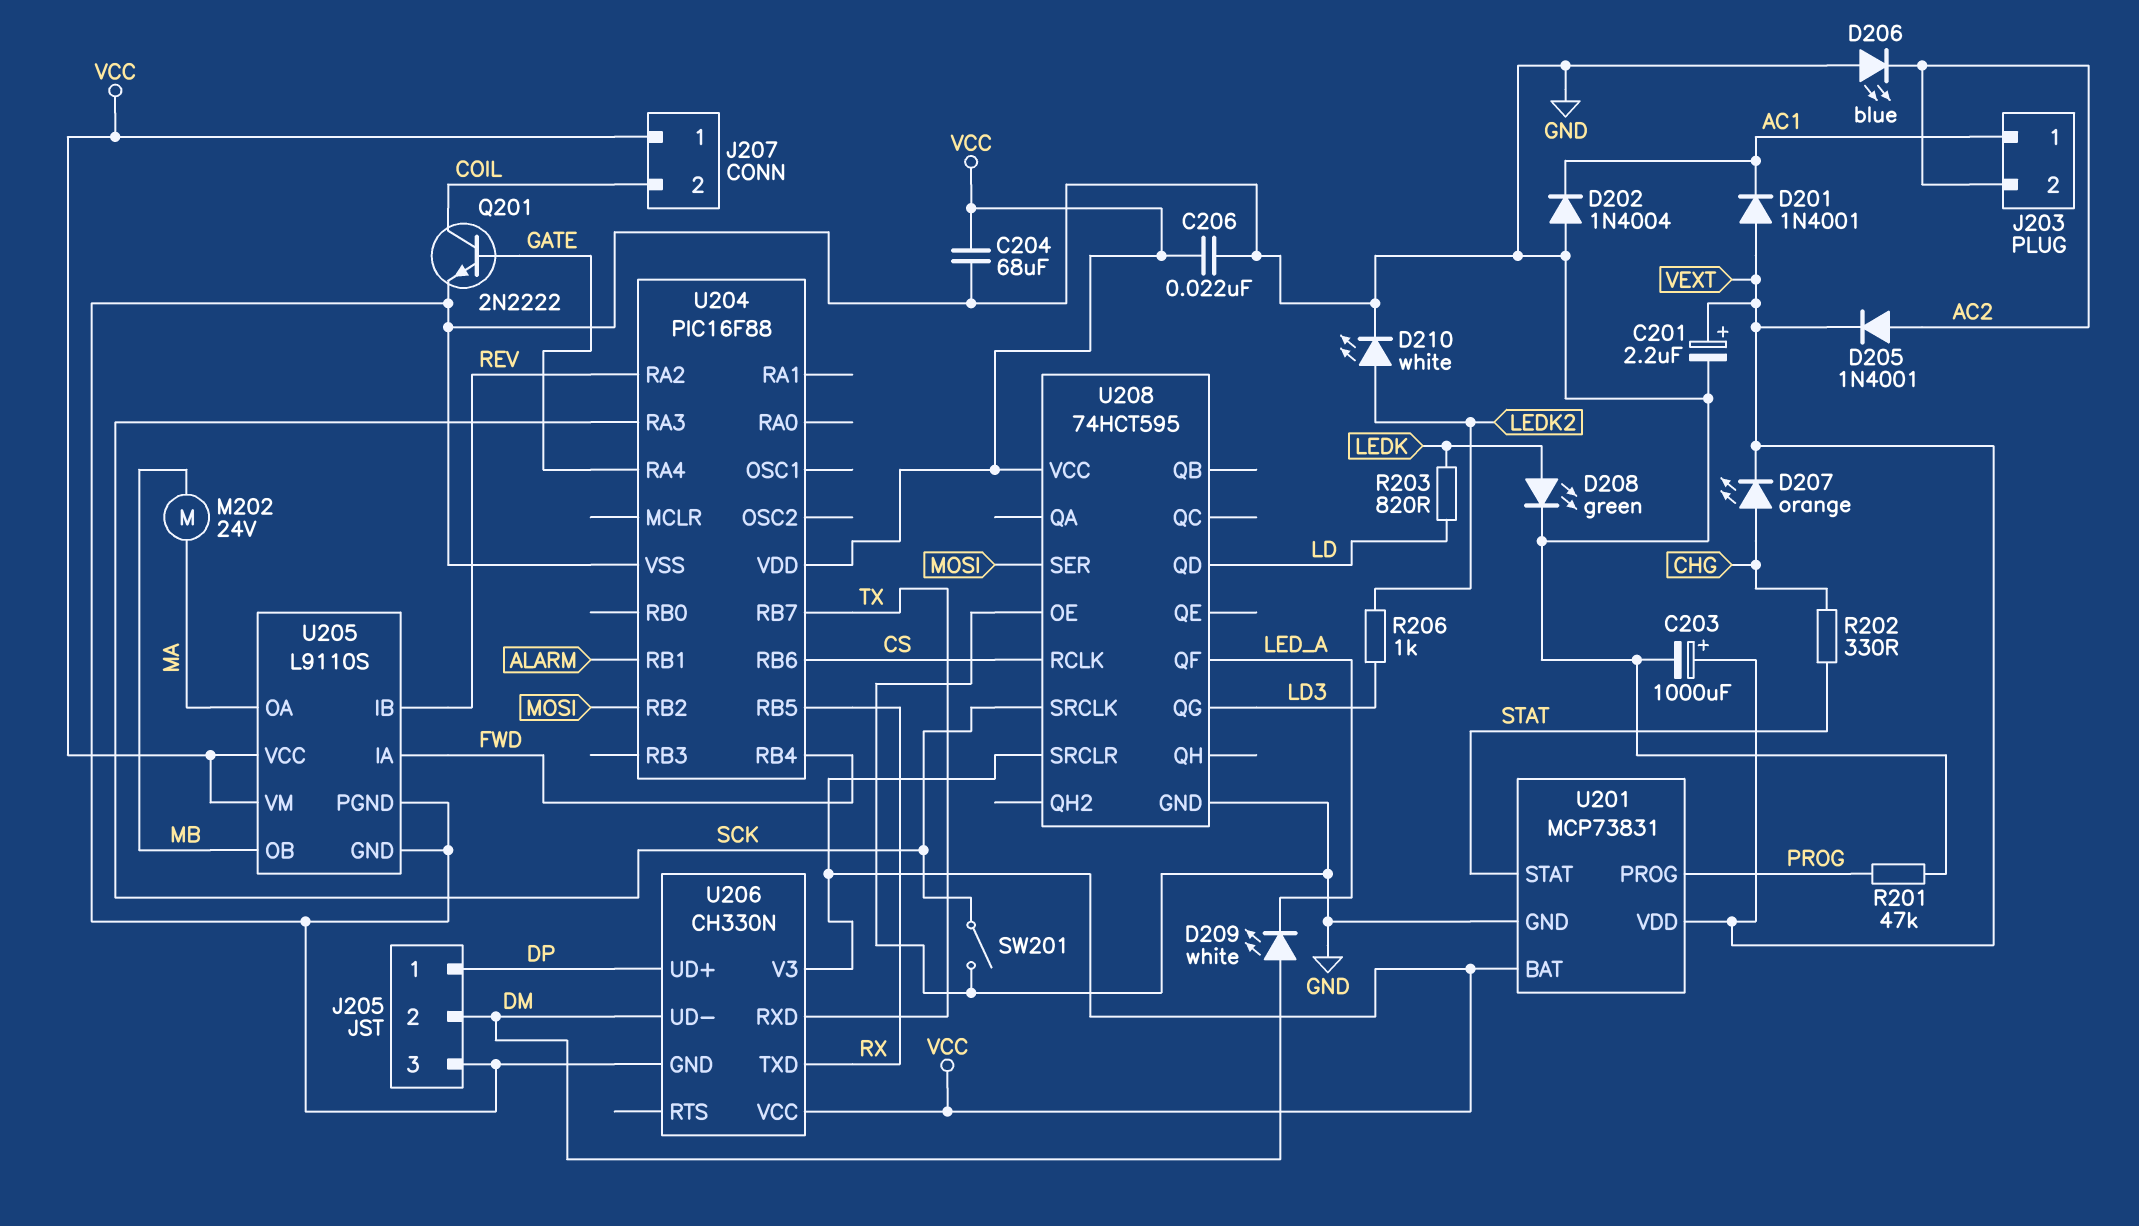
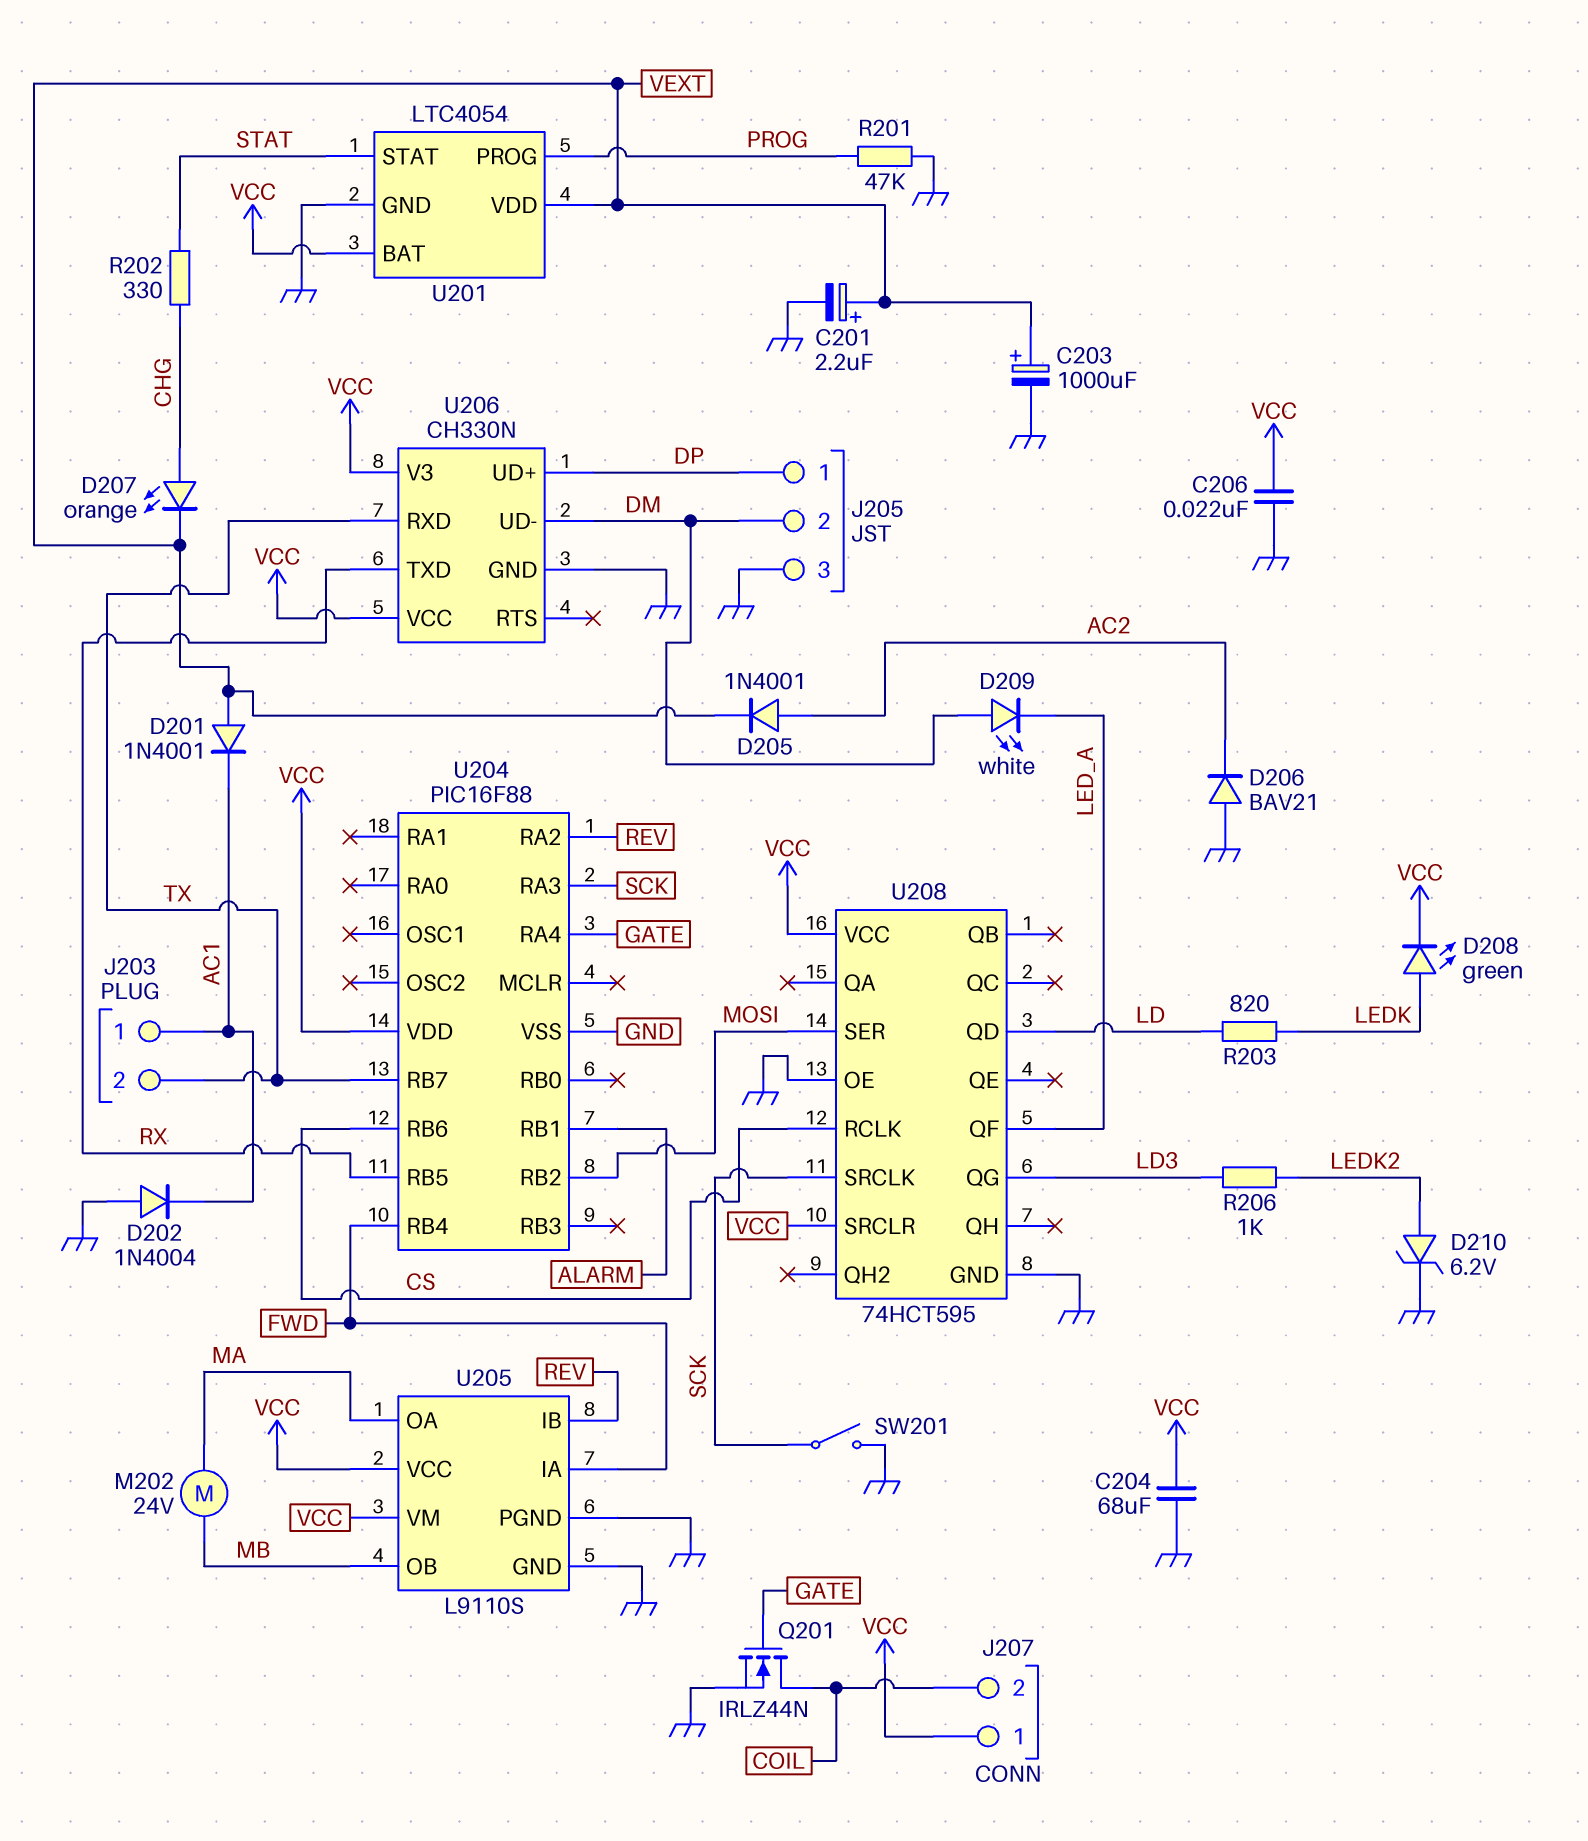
D206: LED blue (A GND, K AC2) -> diode BAV21 (A GND, K AC2)
D208: LED green (A LEDK, K GND) -> LED green (A LEDK, K VCC)
D210: LED white (A LEDK2, K GND) -> zener 6.2V (A LEDK2, K GND)
J203 pin 2: AC2 -> TX
Q201: NPN 2N2222 (B GATE, C COIL, E GND) -> NMOS IRLZ44N (G GATE, D COIL, S GND)
U201: MCP73831 -> LTC4054

